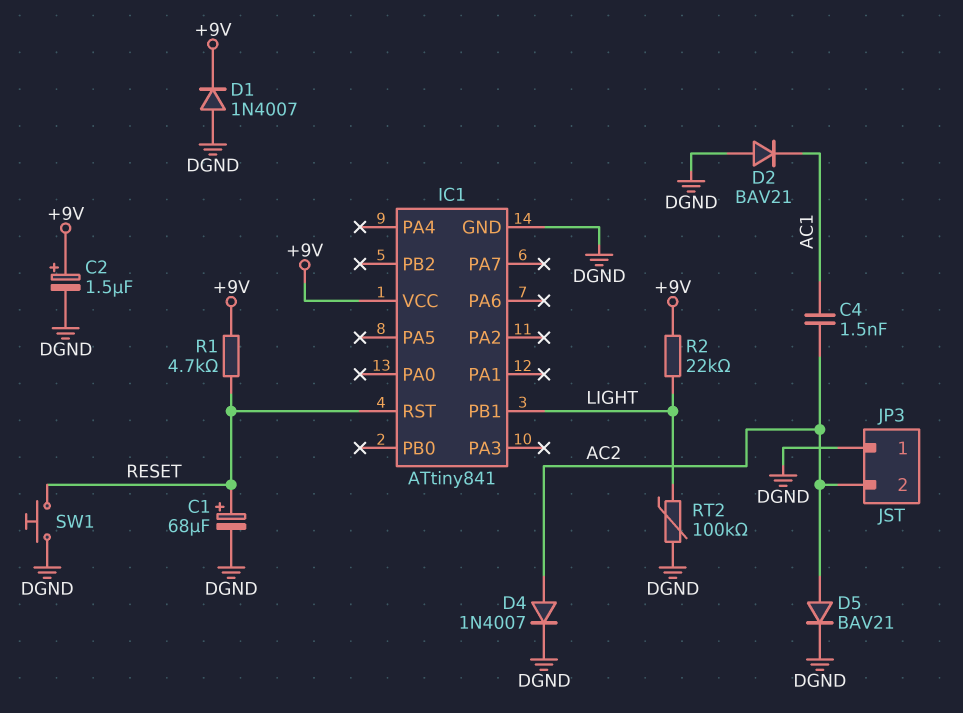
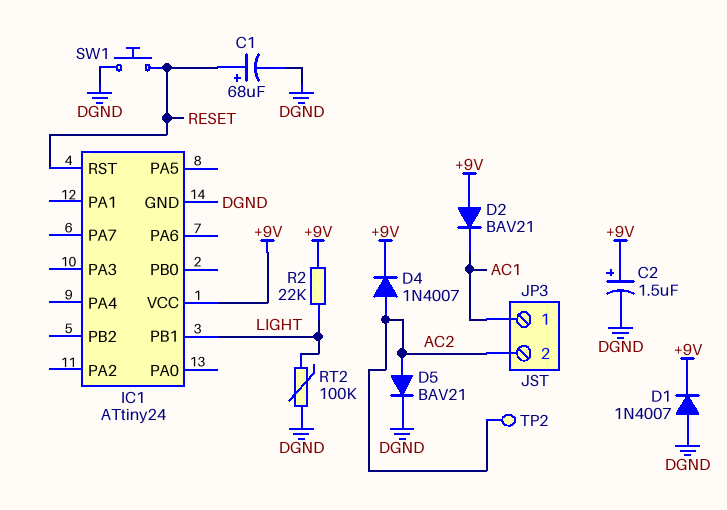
C4: 1.5nF (AC1, AC2) -> none
D2: diode BAV21 (A DGND, K AC1) -> diode BAV21 (A +9V, K AC1)
D4: diode 1N4007 (A AC2, K DGND) -> diode 1N4007 (A AC2, K +9V)
IC1: ATtiny841 -> ATtiny24
JP3 pin 1: DGND -> AC1
R1: 4.7k (+9V, RESET) -> none
TP2: none -> test point (AC2)

